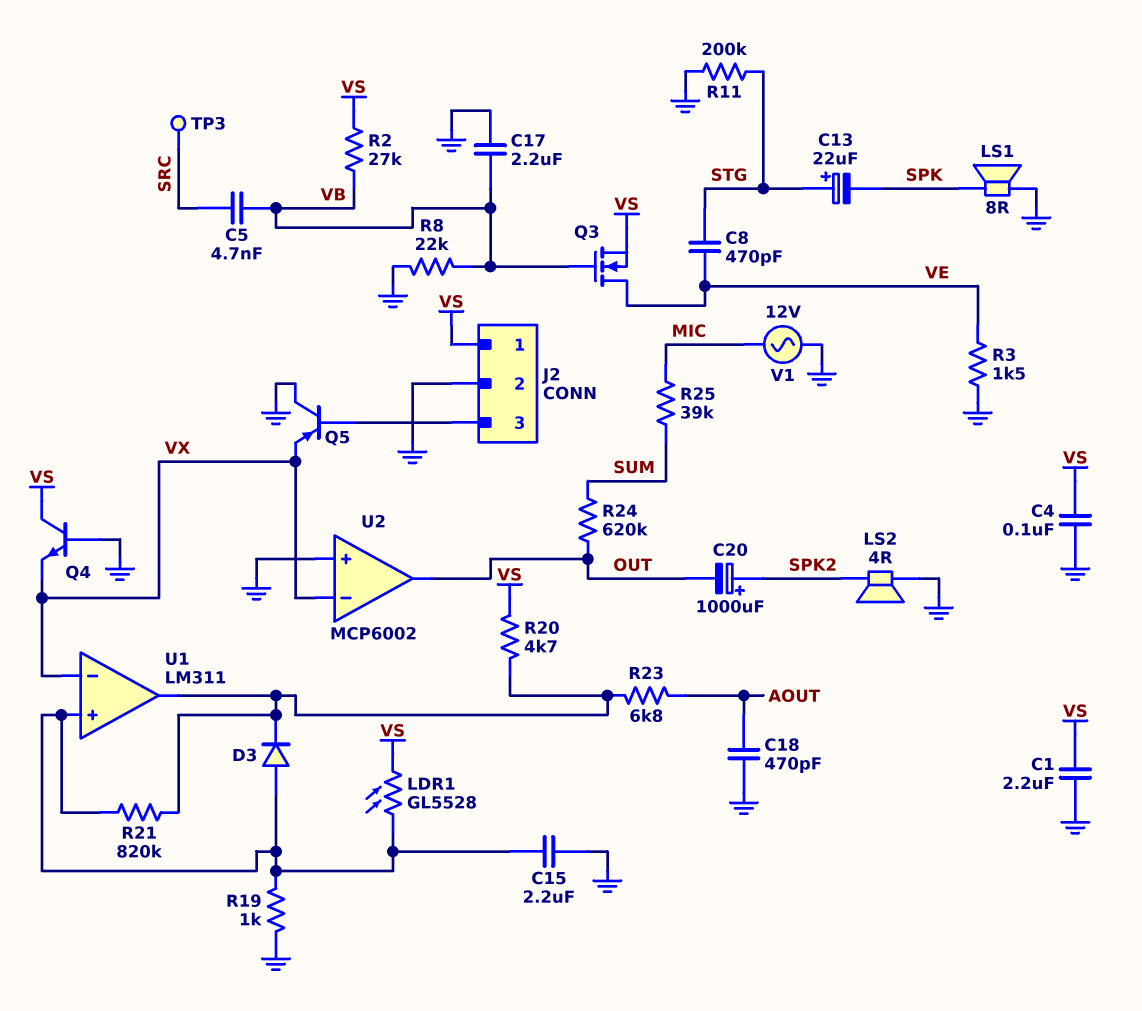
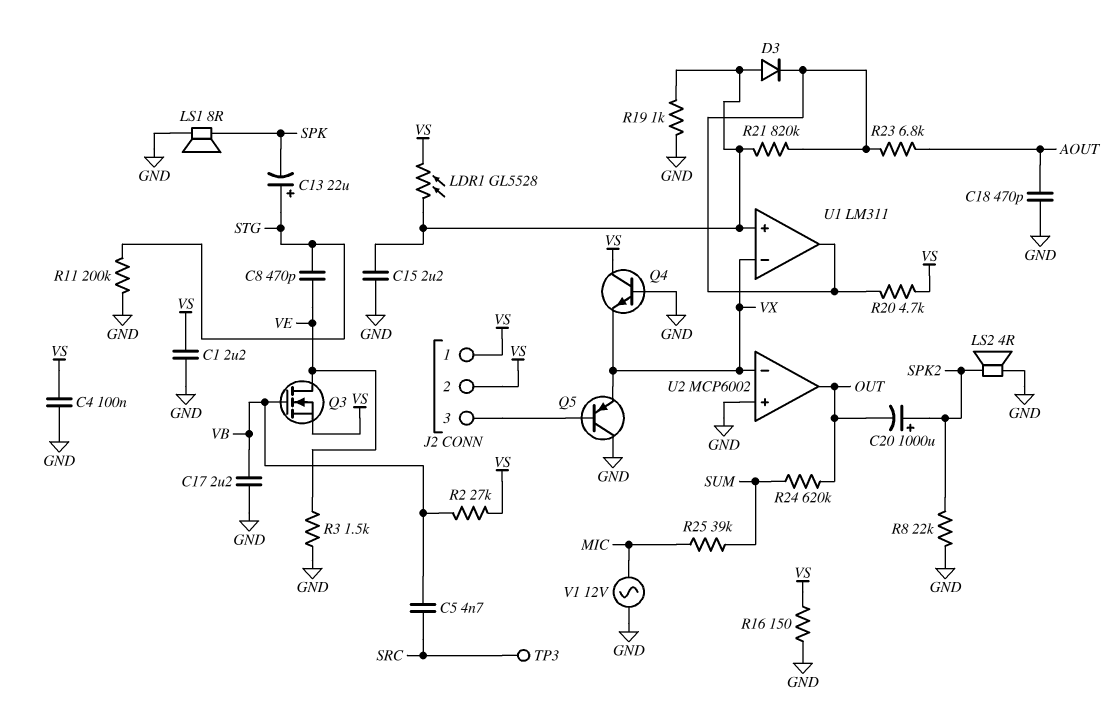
J2 pin 2: GND -> VS
R8: 22k (GND, VB) -> 22k (GND, SPK2)
R16: none -> 150 (GND, VS)

